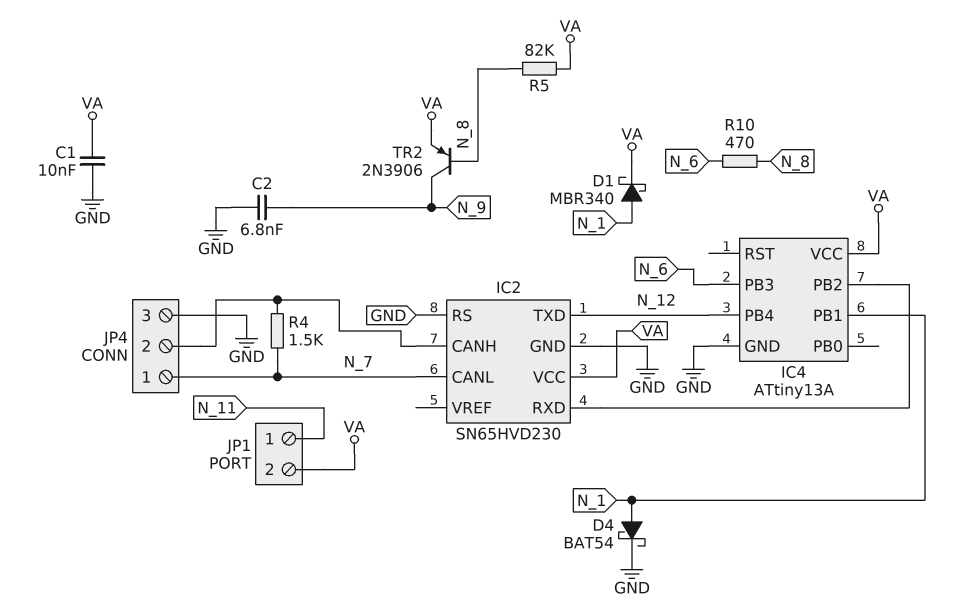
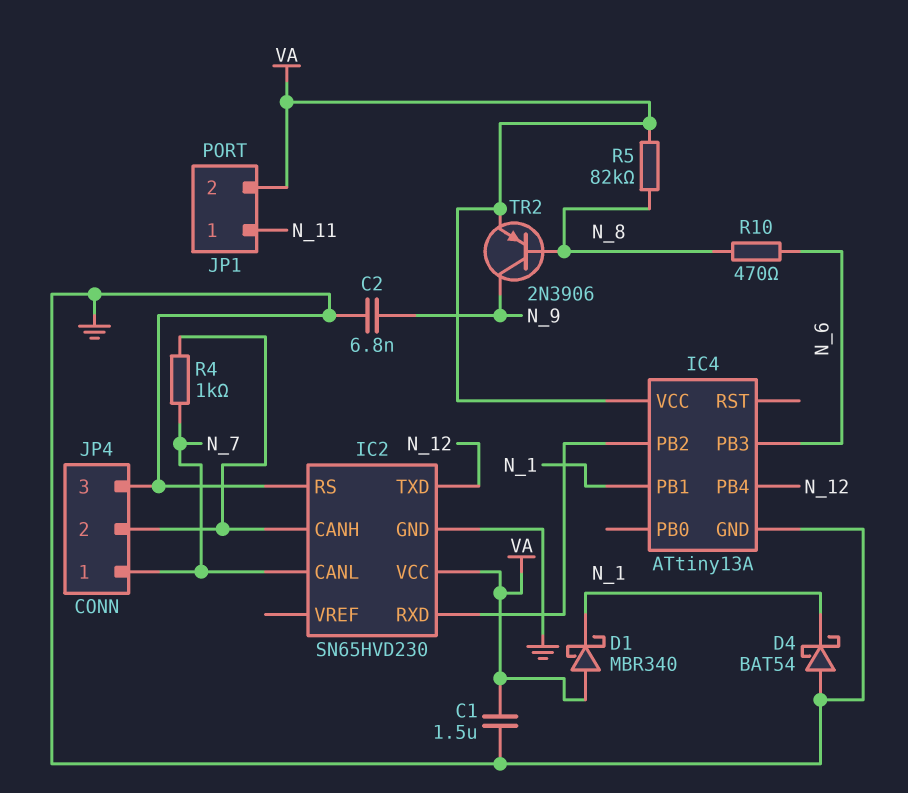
C1: 10nF (GND, VA) -> 1.5uF (GND, VA)
D1: schottky MBR340 (A N_1, K VA) -> schottky MBR340 (A VA, K N_1)
D4: schottky BAT54 (A N_1, K GND) -> schottky BAT54 (A GND, K N_1)
R4: 1.5k (IC2/CANH, N_7) -> 1k (IC2/CANH, N_7)

